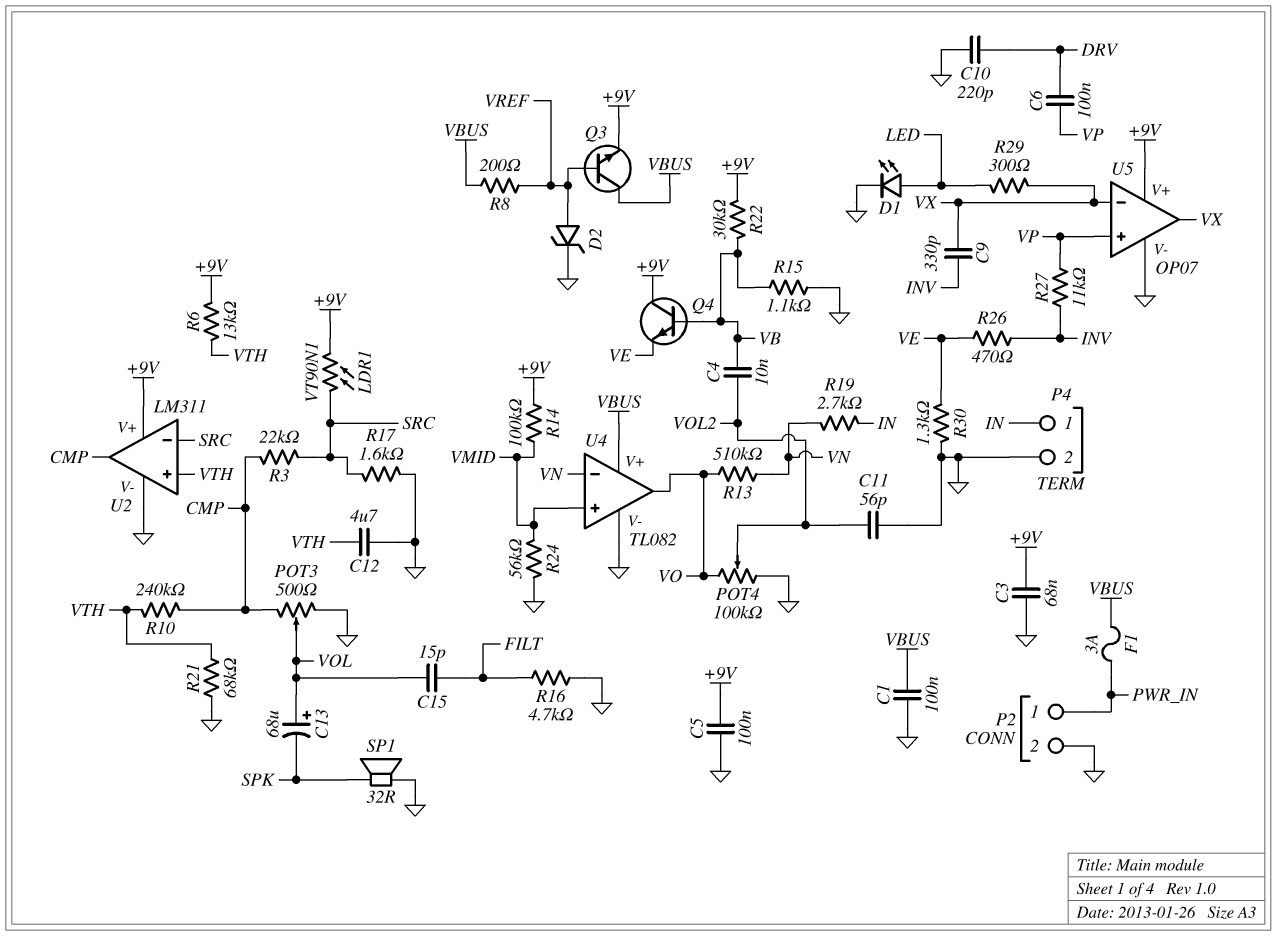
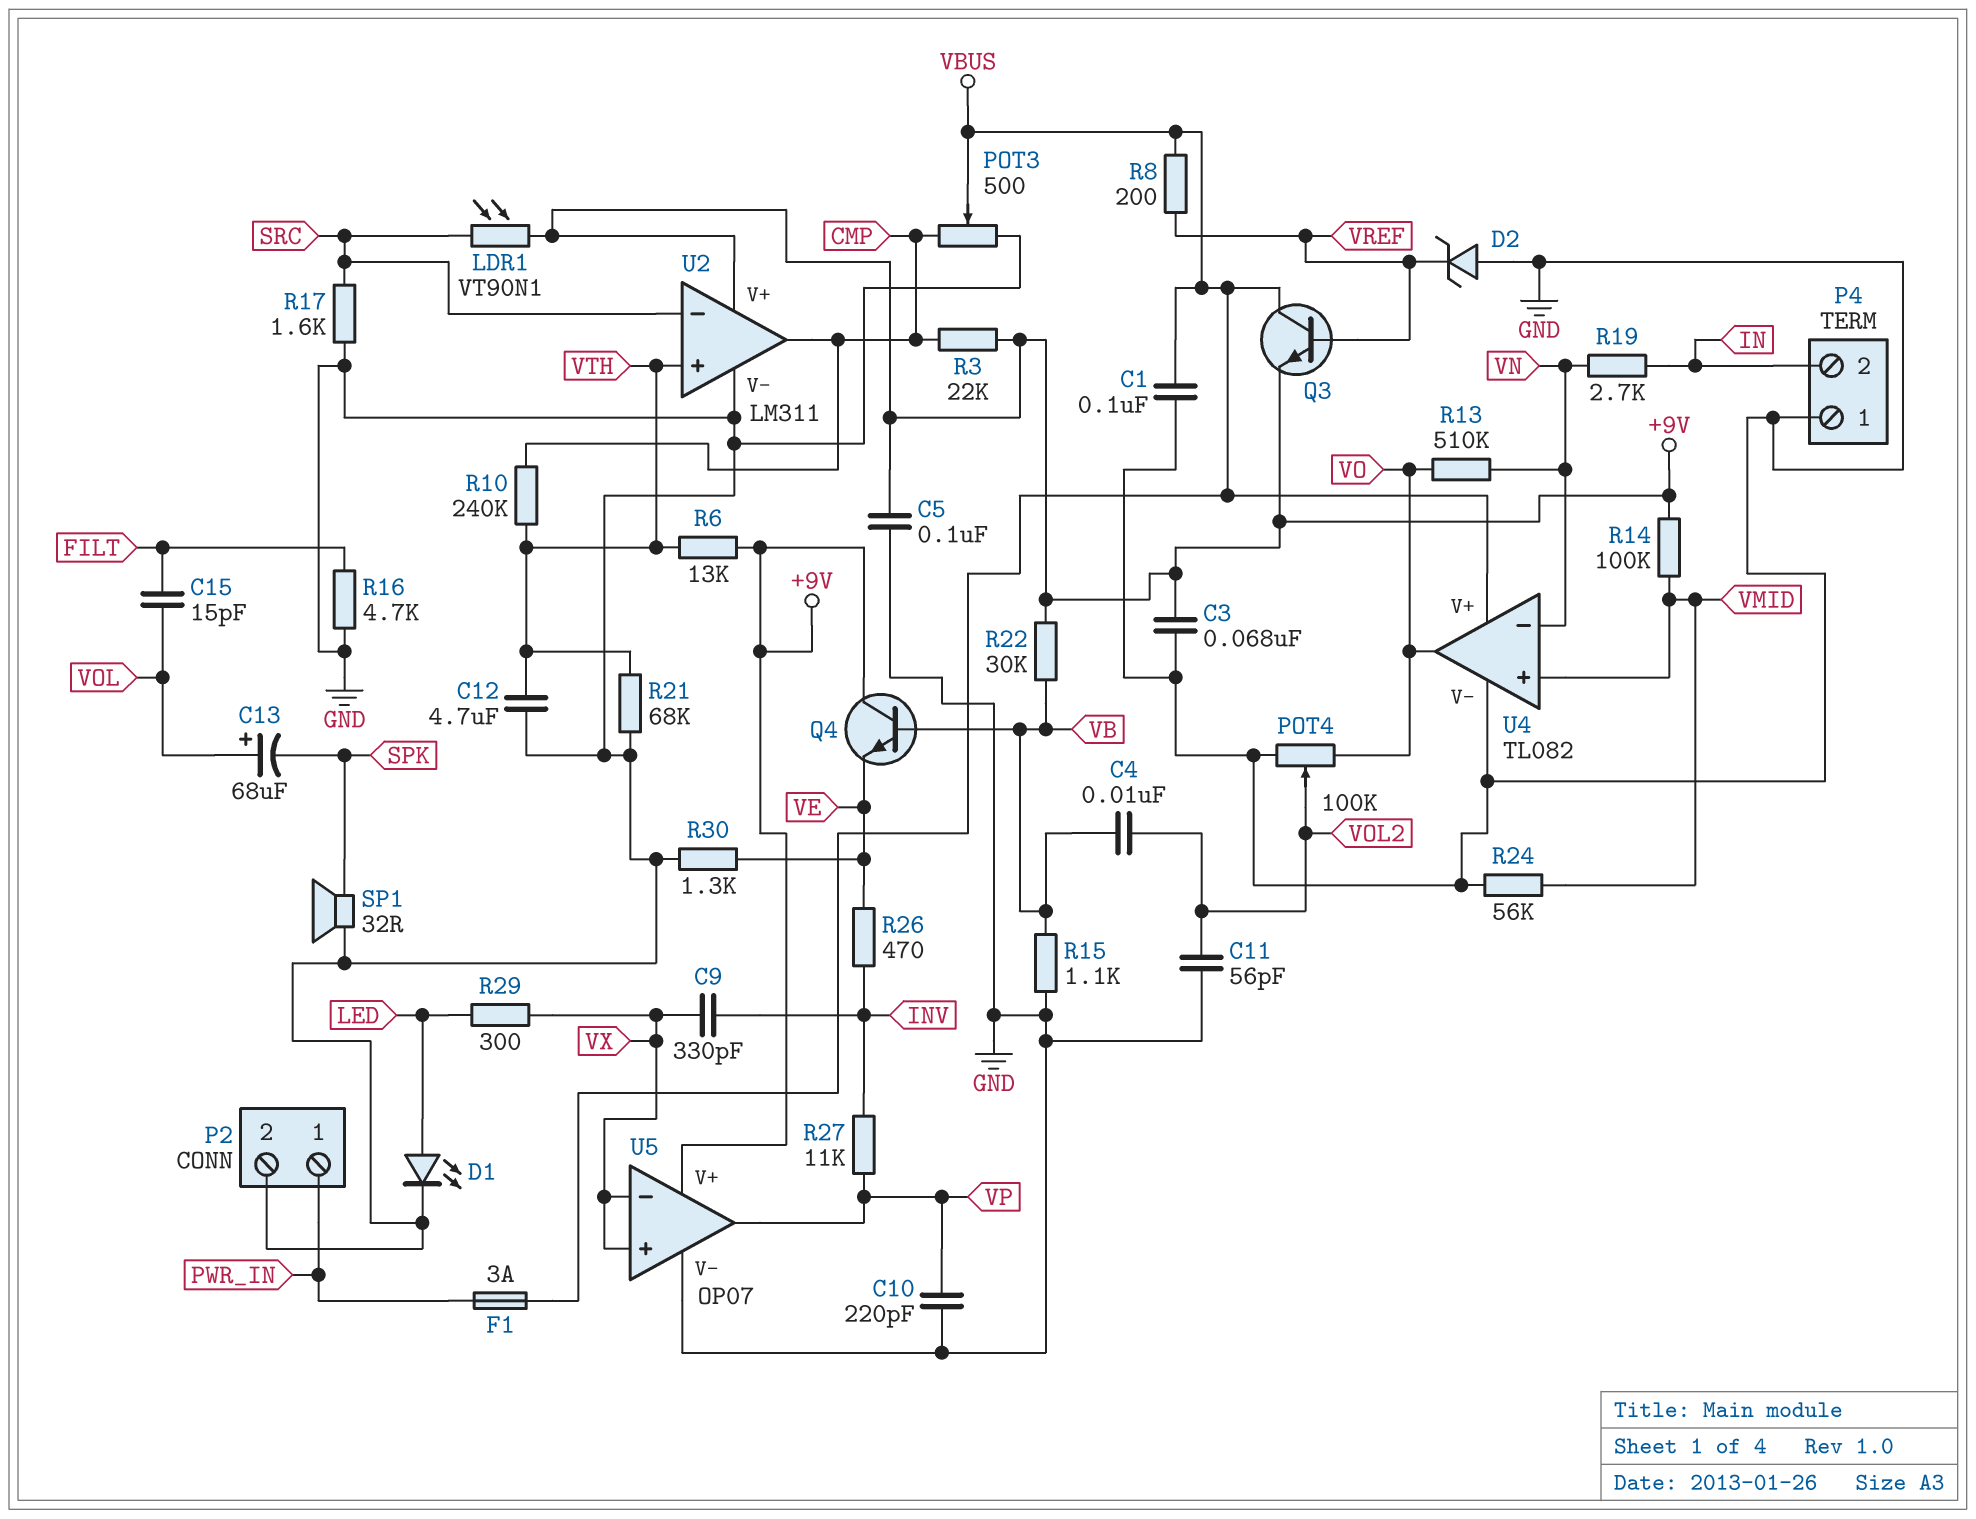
C6: 100nF (DRV, VP) -> none
C10: 220pF (DRV, GND) -> 220pF (GND, VP)
D2: zener (A VREF, K GND) -> zener (A GND, K VREF)
P4 pin 1: IN -> GND
P4 pin 2: GND -> IN
POT3: 500 (CMP, GND, wiper VOL) -> 500 (CMP, GND, wiper VBUS)
R3: 22k (CMP, SRC) -> 22k (+9V, CMP)
U5 pin in+: VP -> VX
U5 pin out: VX -> VP

